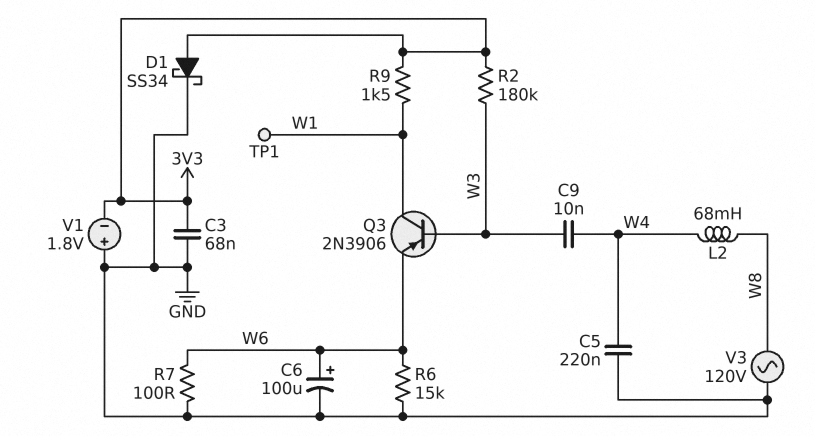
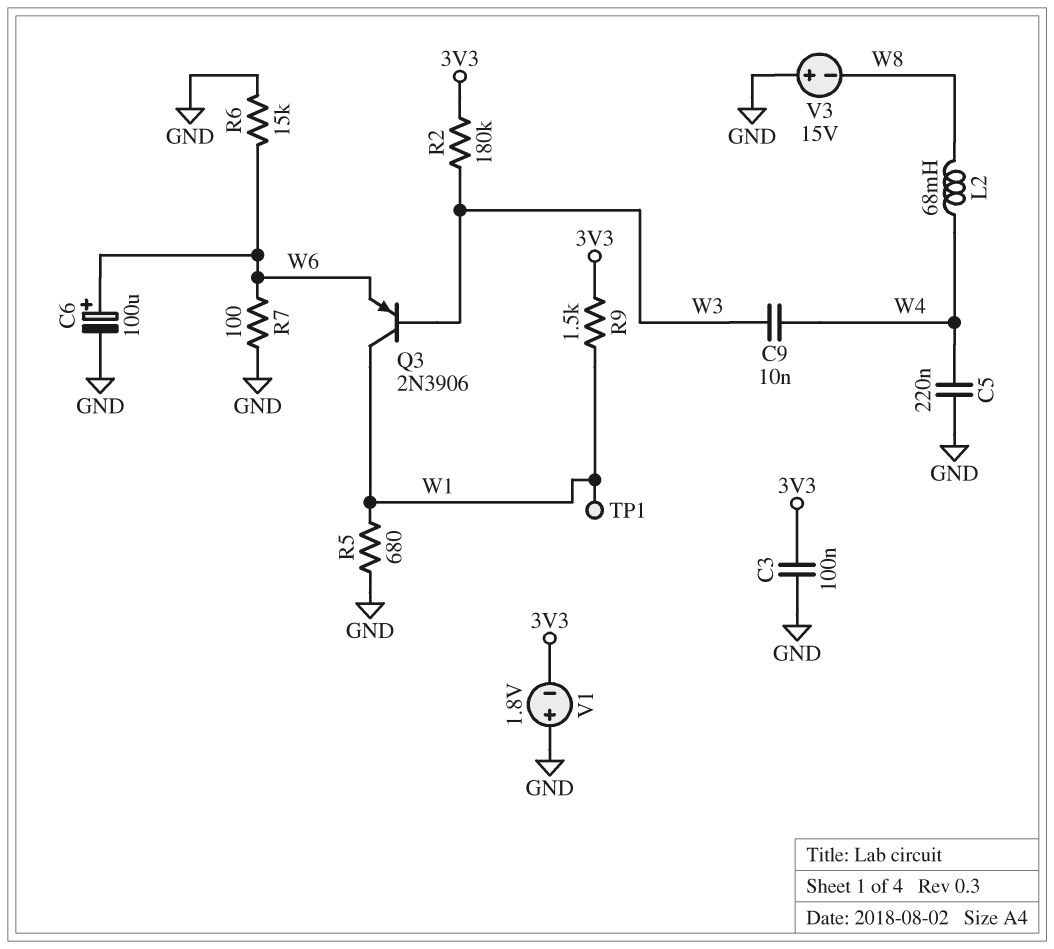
C3: 68nF (3V3, GND) -> 100nF (3V3, GND)
D1: schottky SS34 (A 3V3, K GND) -> none
R5: none -> 680 (GND, W1)
V3: AC 120V (GND, W8) -> 15V (plus GND, minus W8)

